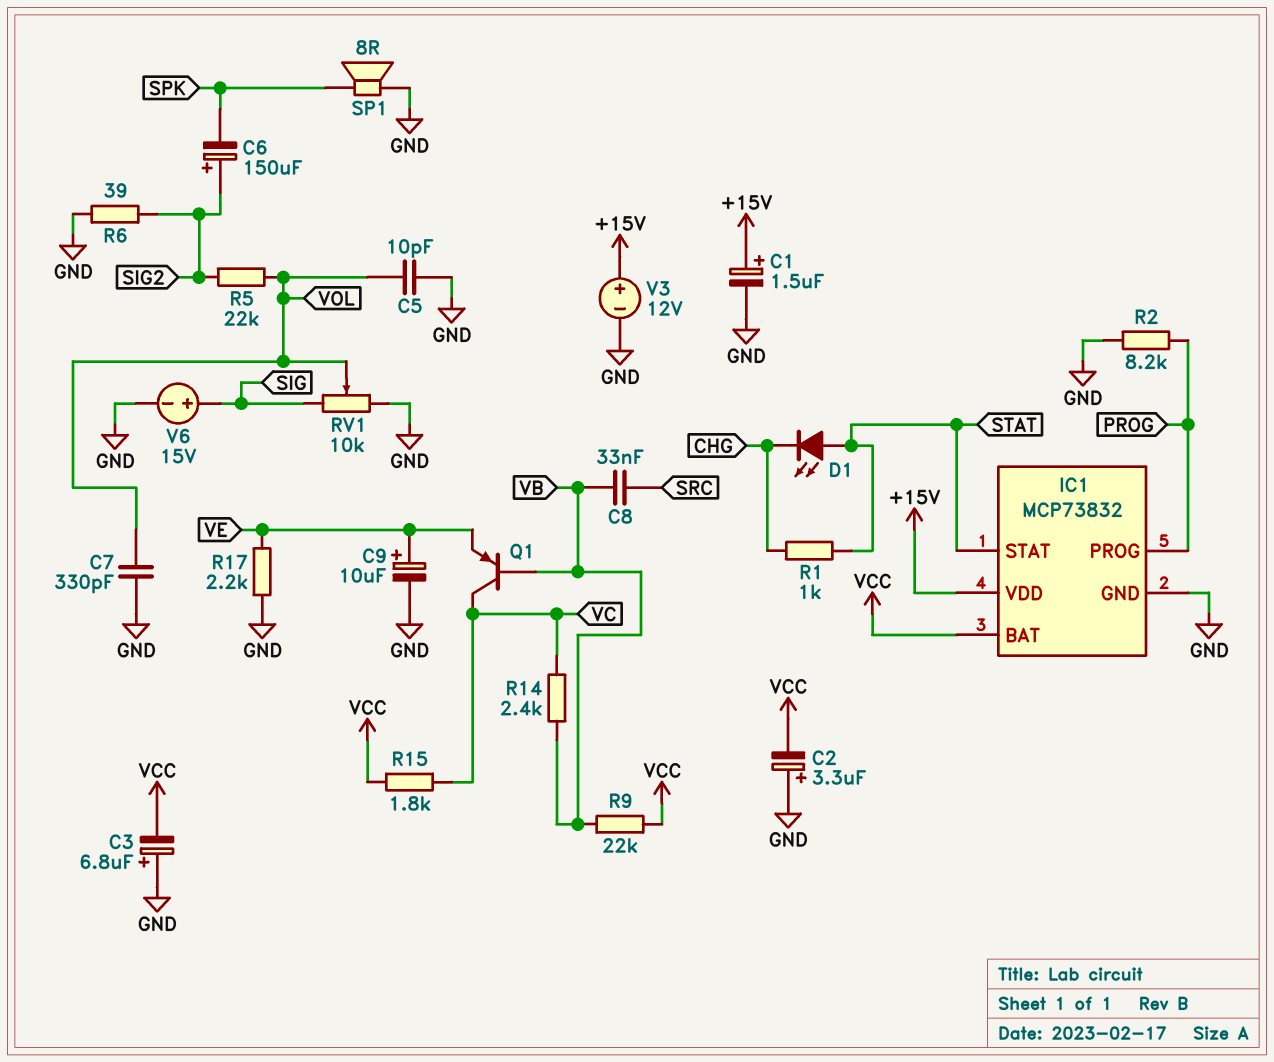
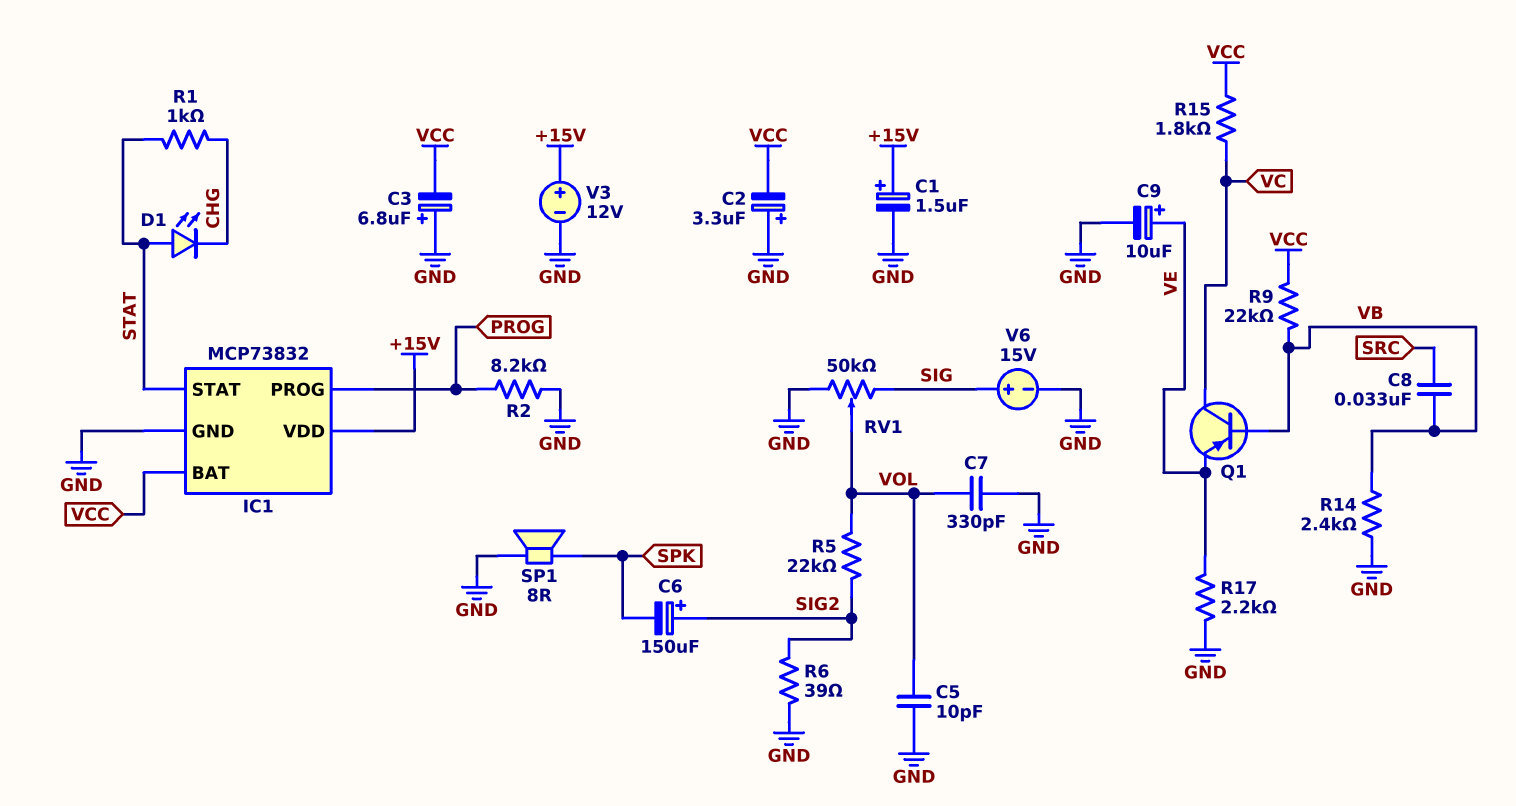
R14: 2.4k (VB, VC) -> 2.4k (GND, VB)
RV1: 10k (GND, SIG, wiper VOL) -> 50k (GND, SIG, wiper VOL)

